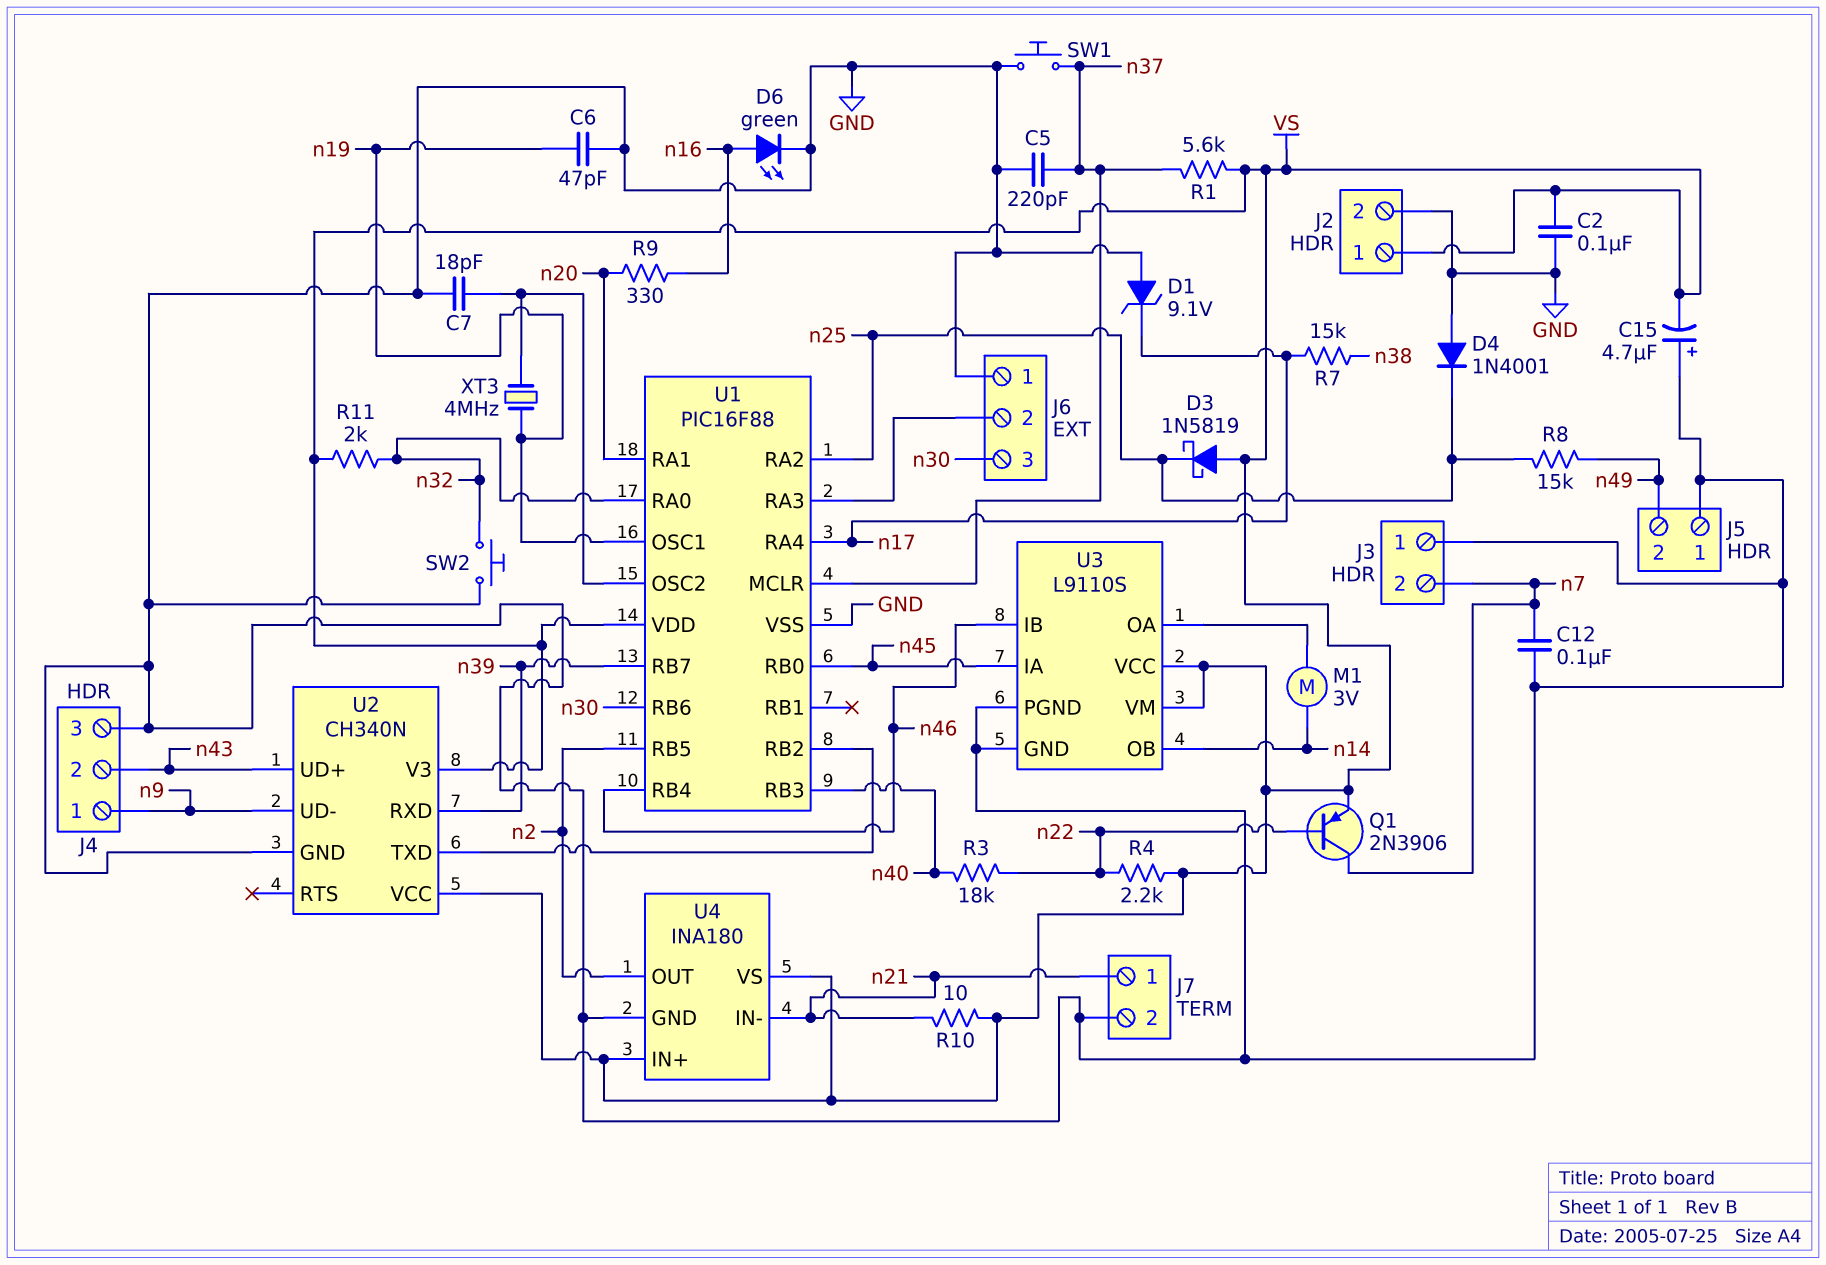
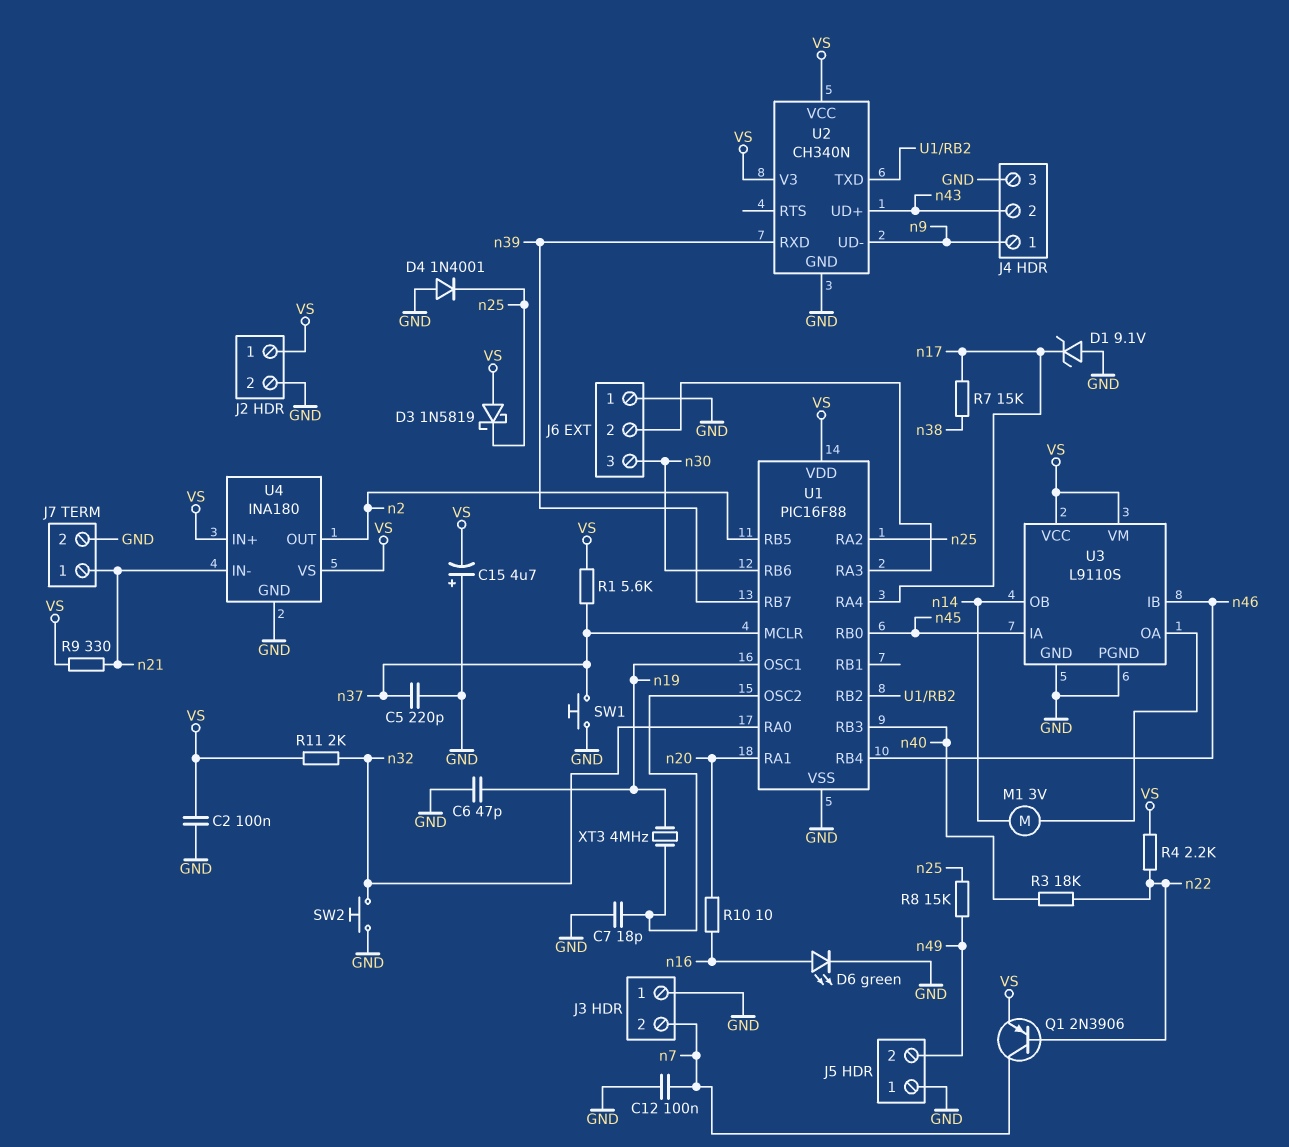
R9: 330 (n16, n20) -> 330 (VS, n21)
R10: 10 (VS, n21) -> 10 (n16, n20)

